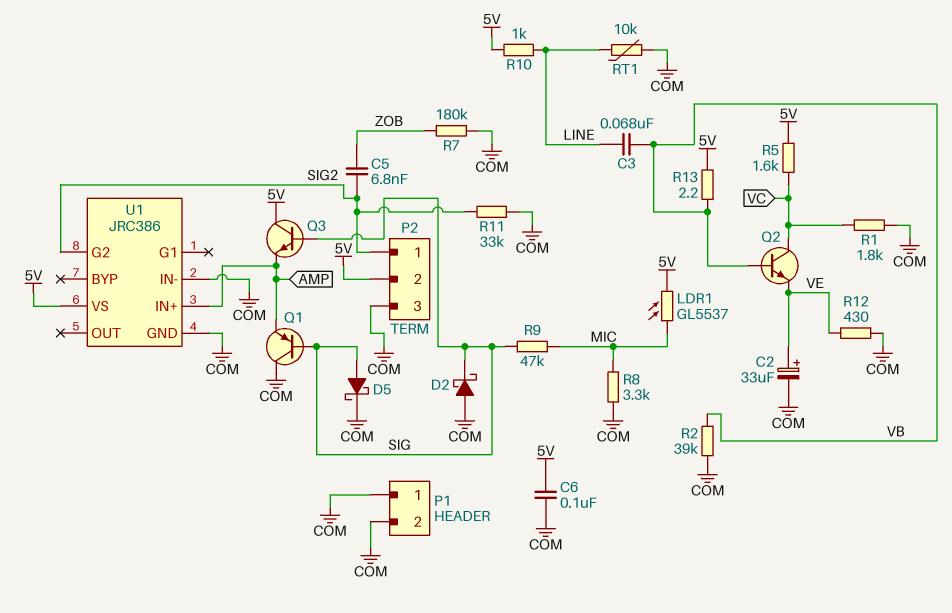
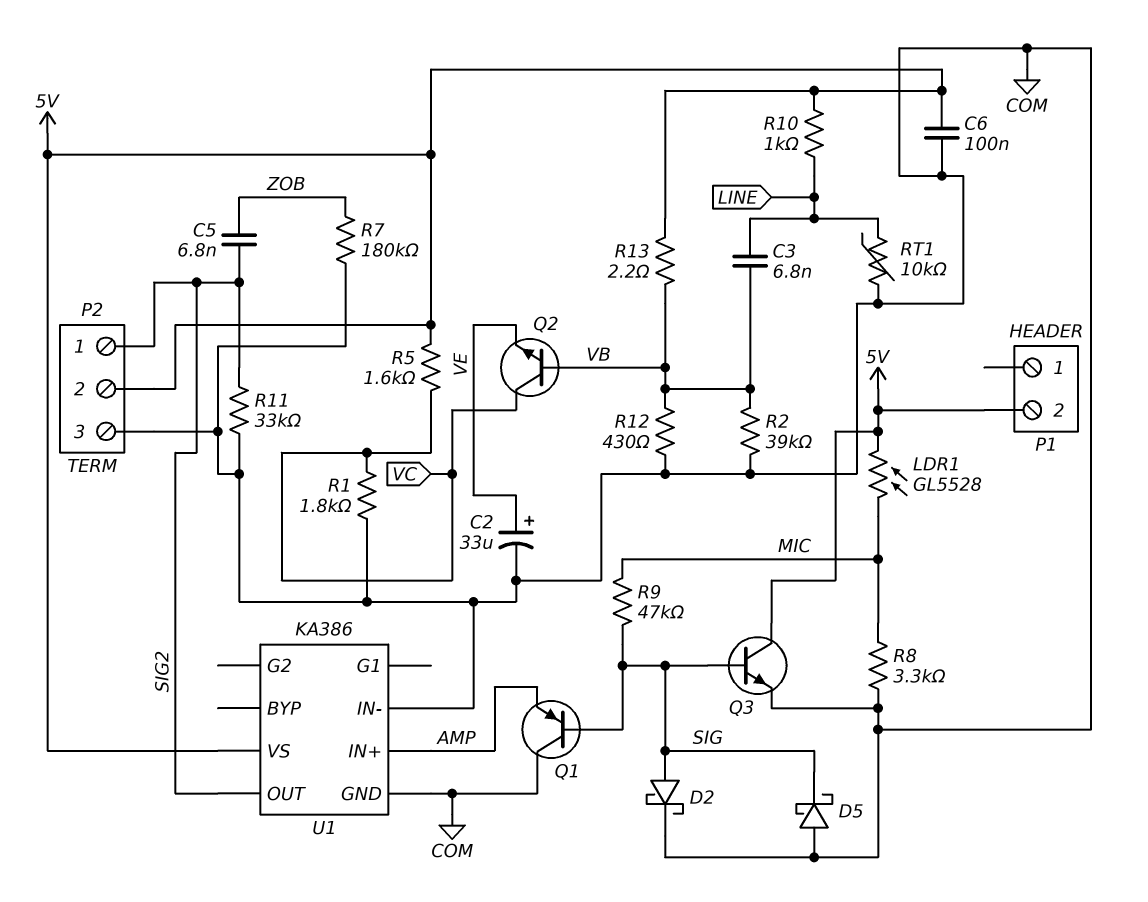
C3: 68nF (LINE, VB) -> 6.8nF (LINE, VB)
D2: schottky (A COM, K SIG) -> schottky (A SIG, K COM)
D5: schottky (A SIG, K COM) -> schottky (A COM, K SIG)
LDR1: GL5537 (5V, MIC) -> GL5528 (5V, MIC)
P1 pin 1: COM -> none
P1 pin 2: COM -> 5V
Q3: NPN (B SIG, C 5V, E AMP) -> NPN (B SIG, C 5V, E COM)
R12: 430 (COM, VE) -> 430 (COM, VB)
U1: JRC386 -> KA386
U1 pin G2: SIG2 -> none
U1 pin OUT: none -> SIG2

